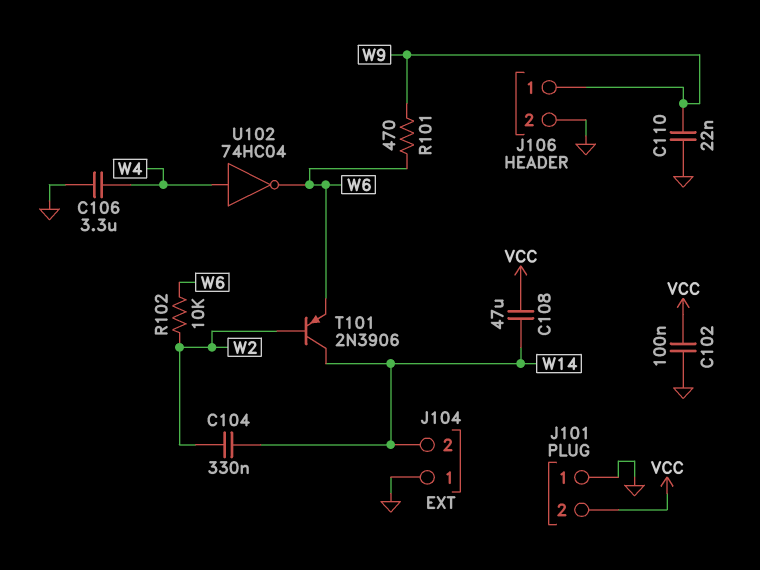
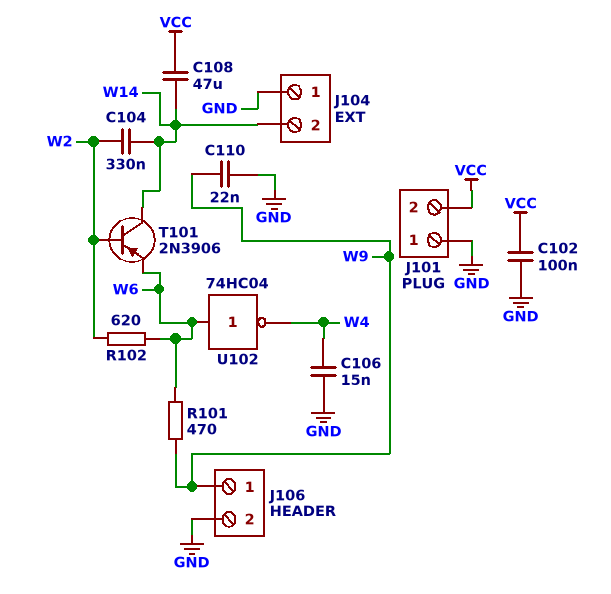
C106: 3.3uF (GND, W4) -> 15nF (GND, W4)
R102: 10k (W2, W6) -> 620 (W2, W6)
U102: NOT 74HC04 (in W4, out W6) -> NOT 74HC04 (in W6, out W4)

